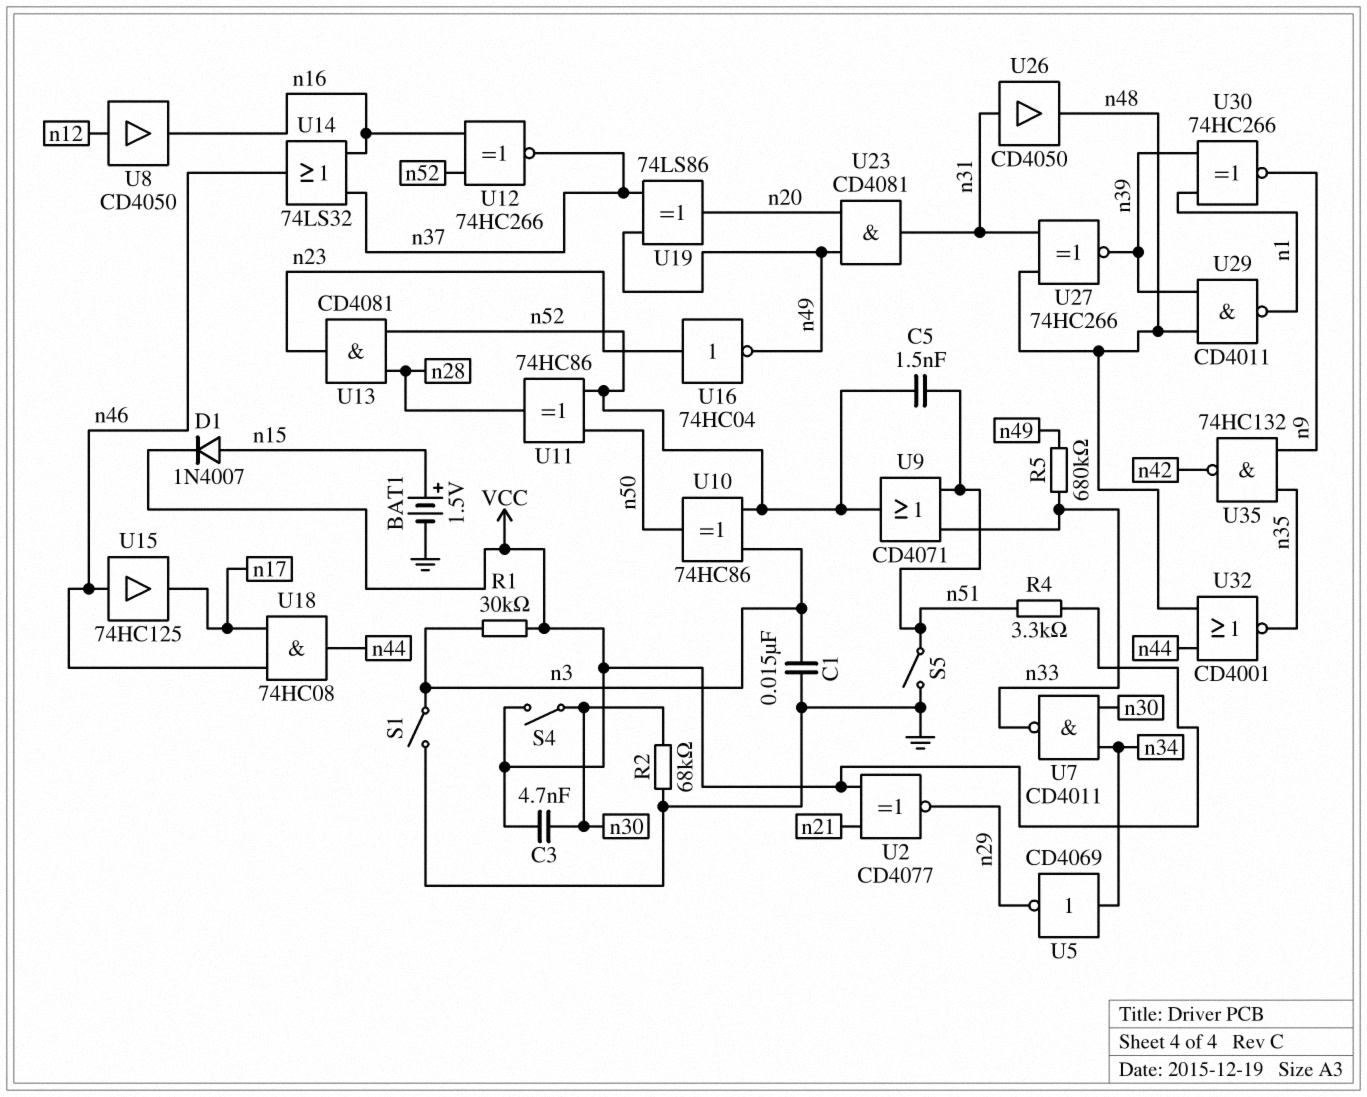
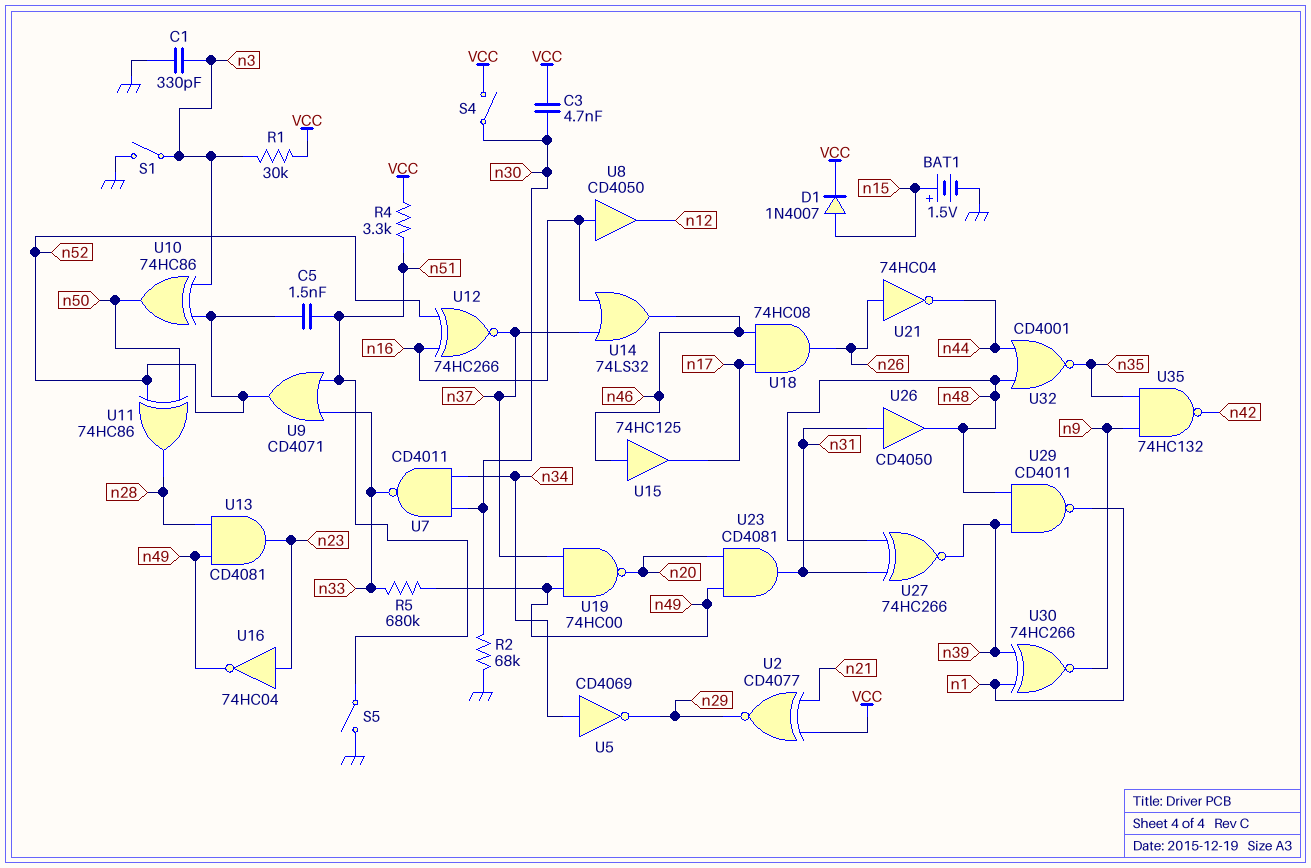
C1: 15nF (GND, n3) -> 330pF (GND, n3)
U8: buffer CD4050 (in n12, out n16) -> buffer CD4050 (in n16, out n12)
U13: AND CD4081 (in n28, in n52, out n23) -> AND CD4081 (in n28, in n49, out n23)
U18: AND 74HC08 (in n17, in n46, out n44) -> AND 74HC08 (in n17, in n46, out n26)
U19: XOR 74LS86 (in n37, in n49, out n20) -> NAND 74HC00 (in n37, in n49, out n20)
U21: none -> NOT 74HC04 (in n26, out n44)

